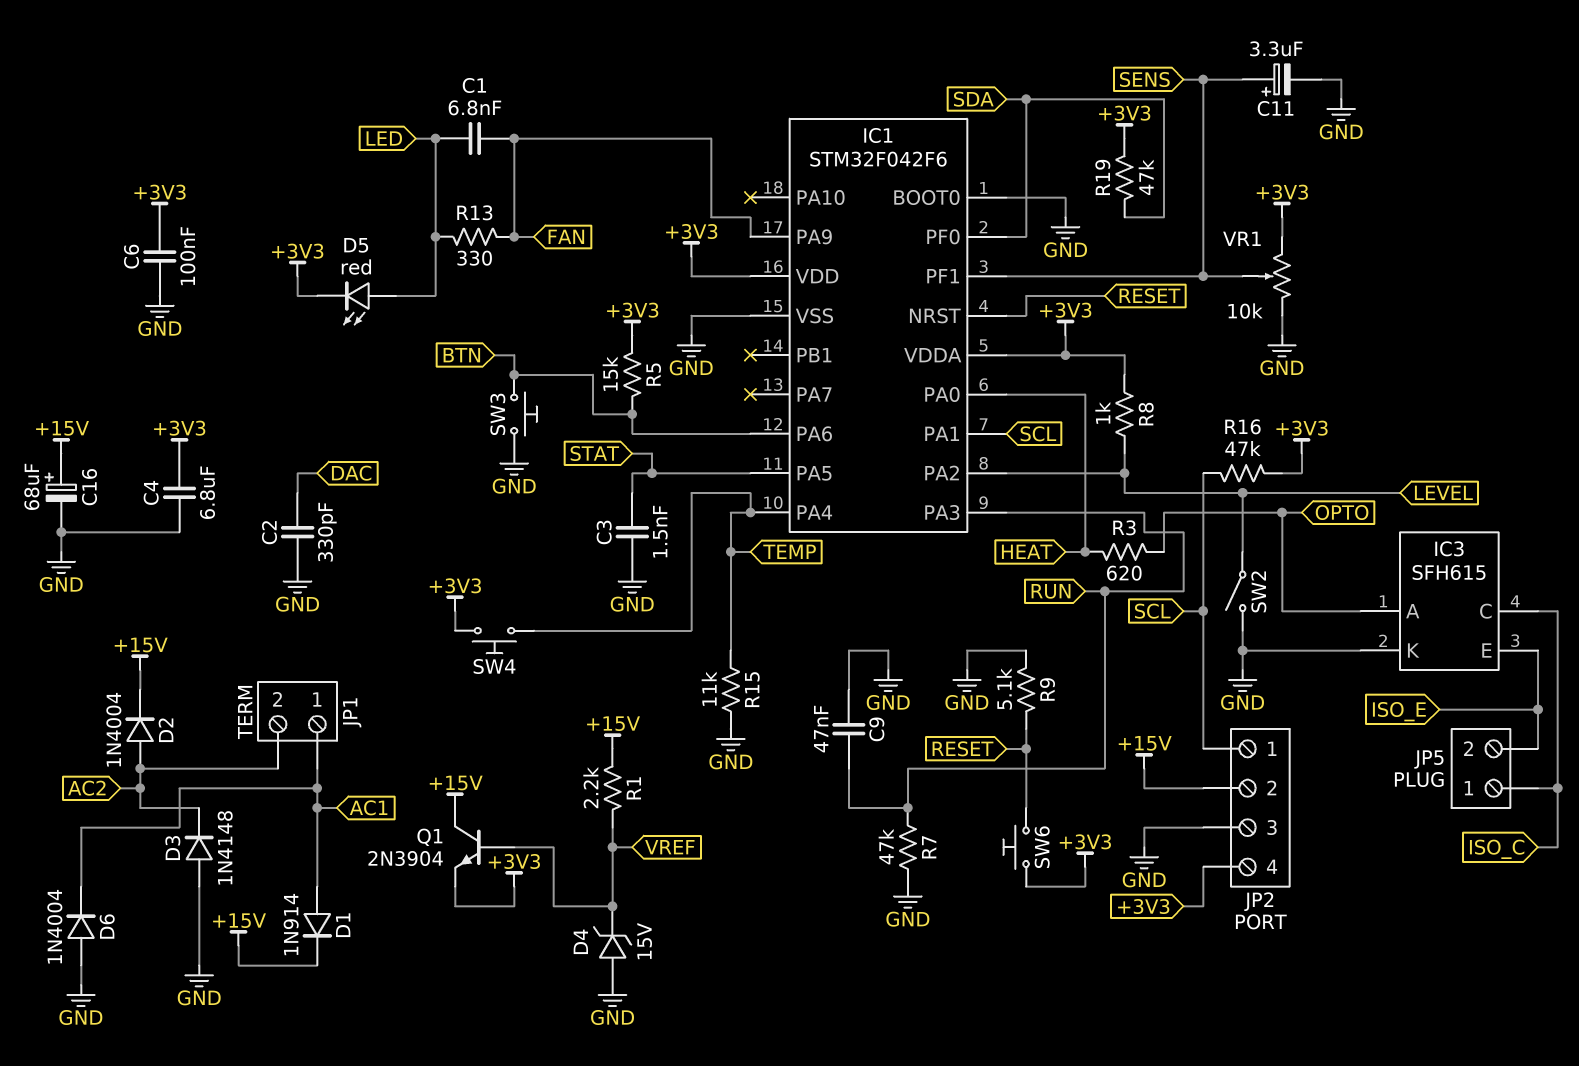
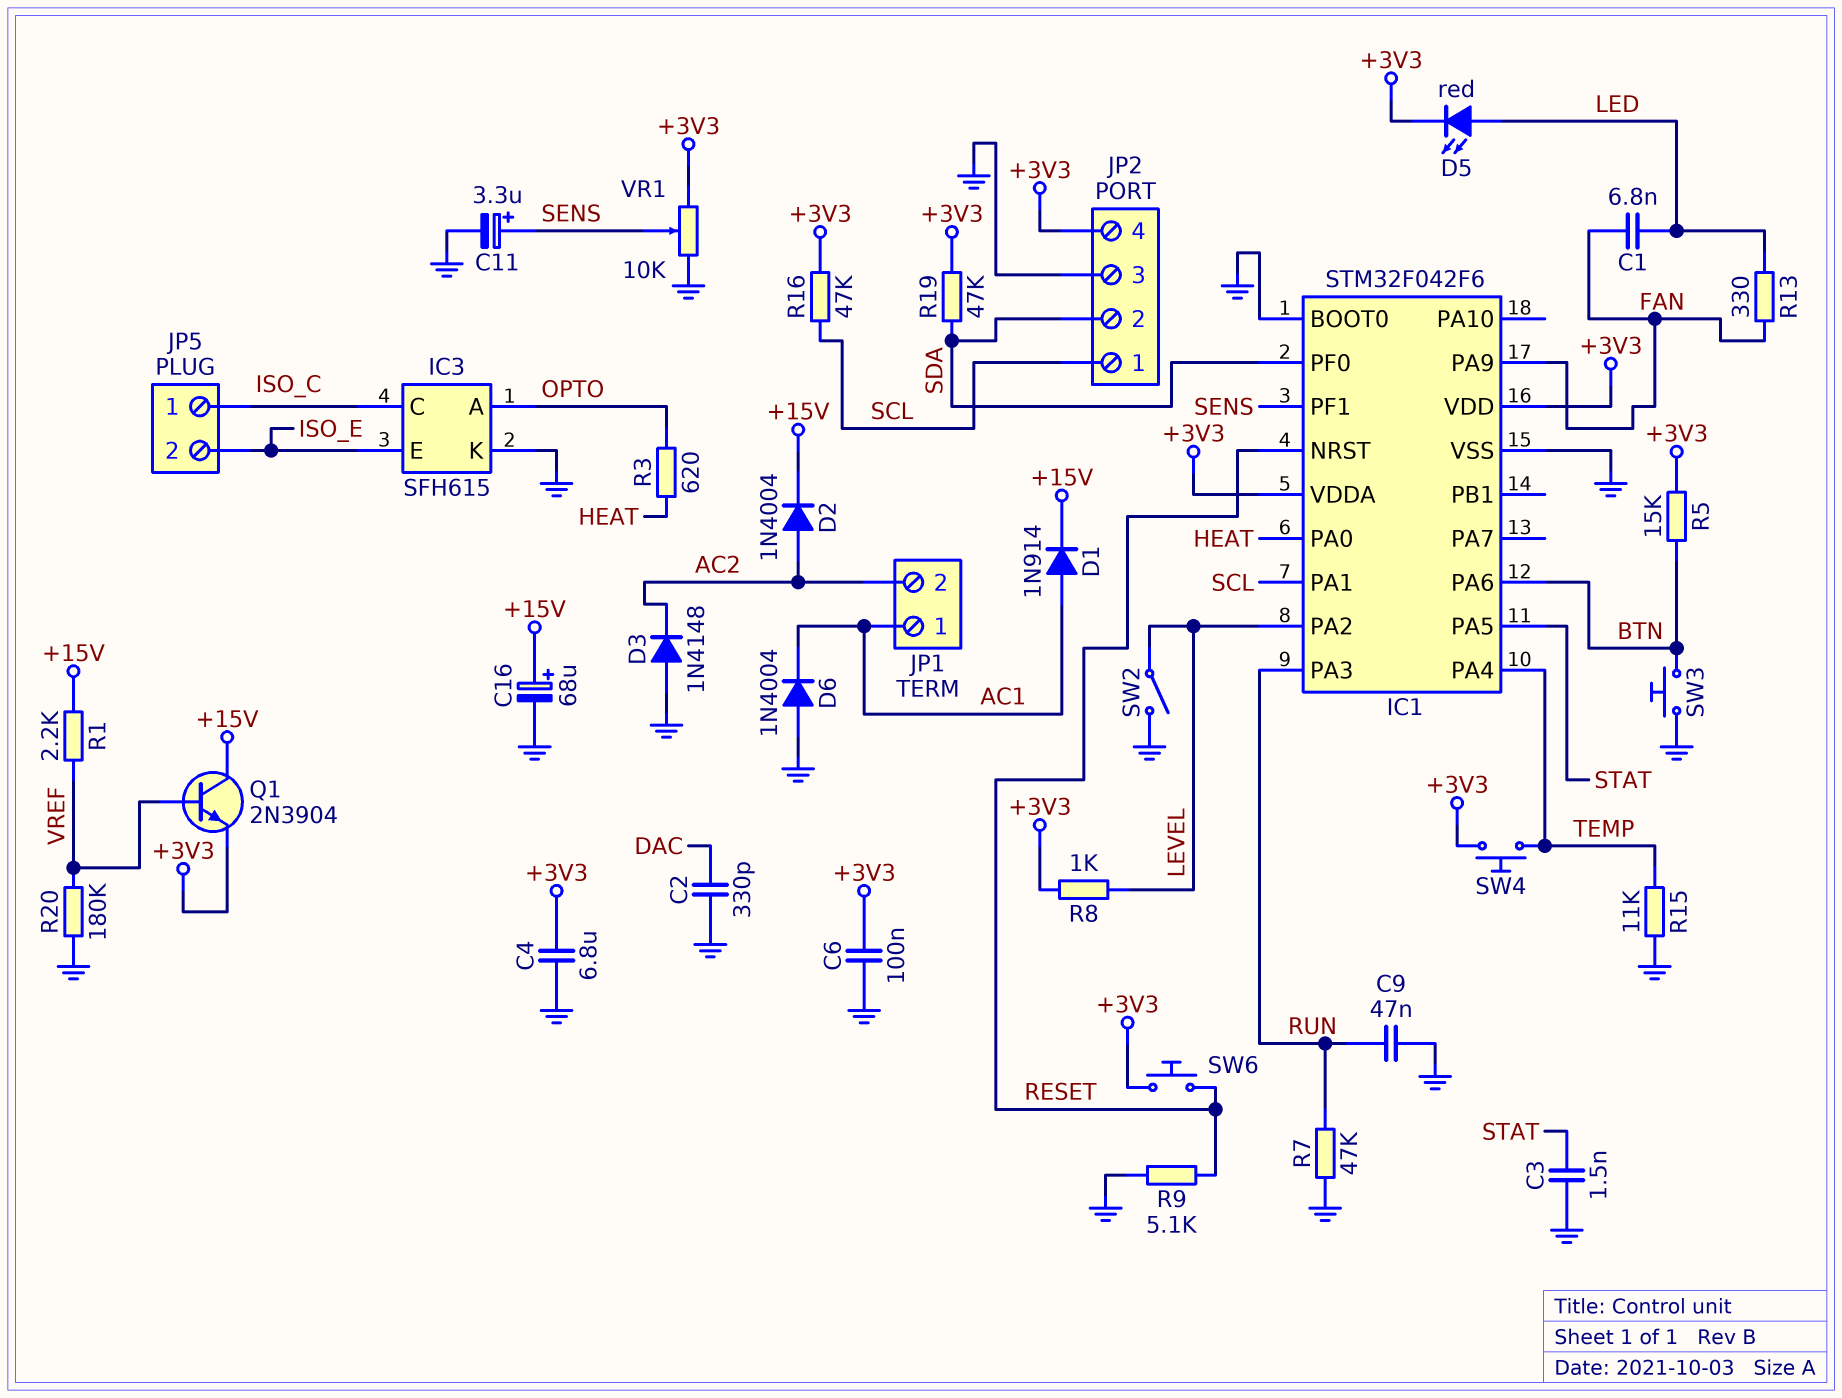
D4: zener 15V (A GND, K VREF) -> none
JP2 pin 2: +15V -> SDA
R20: none -> 180k (GND, VREF)

